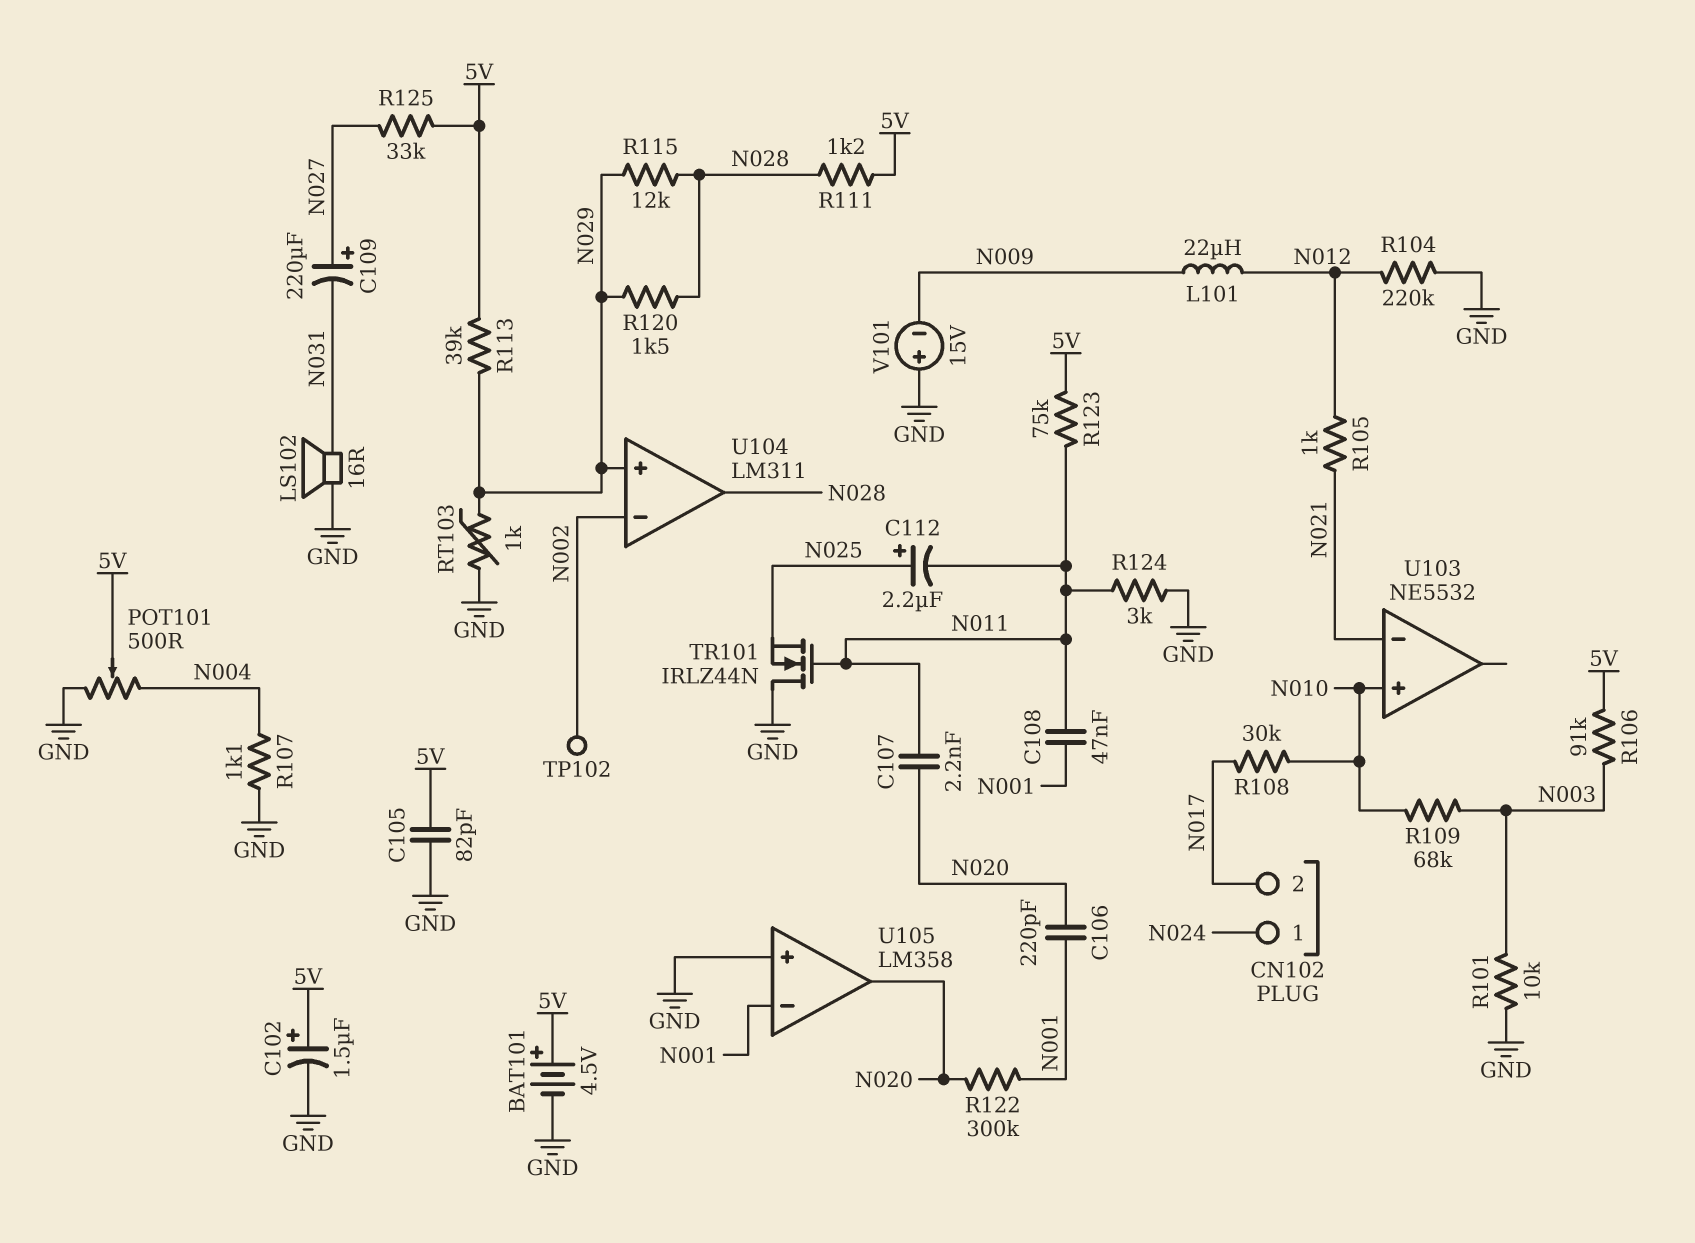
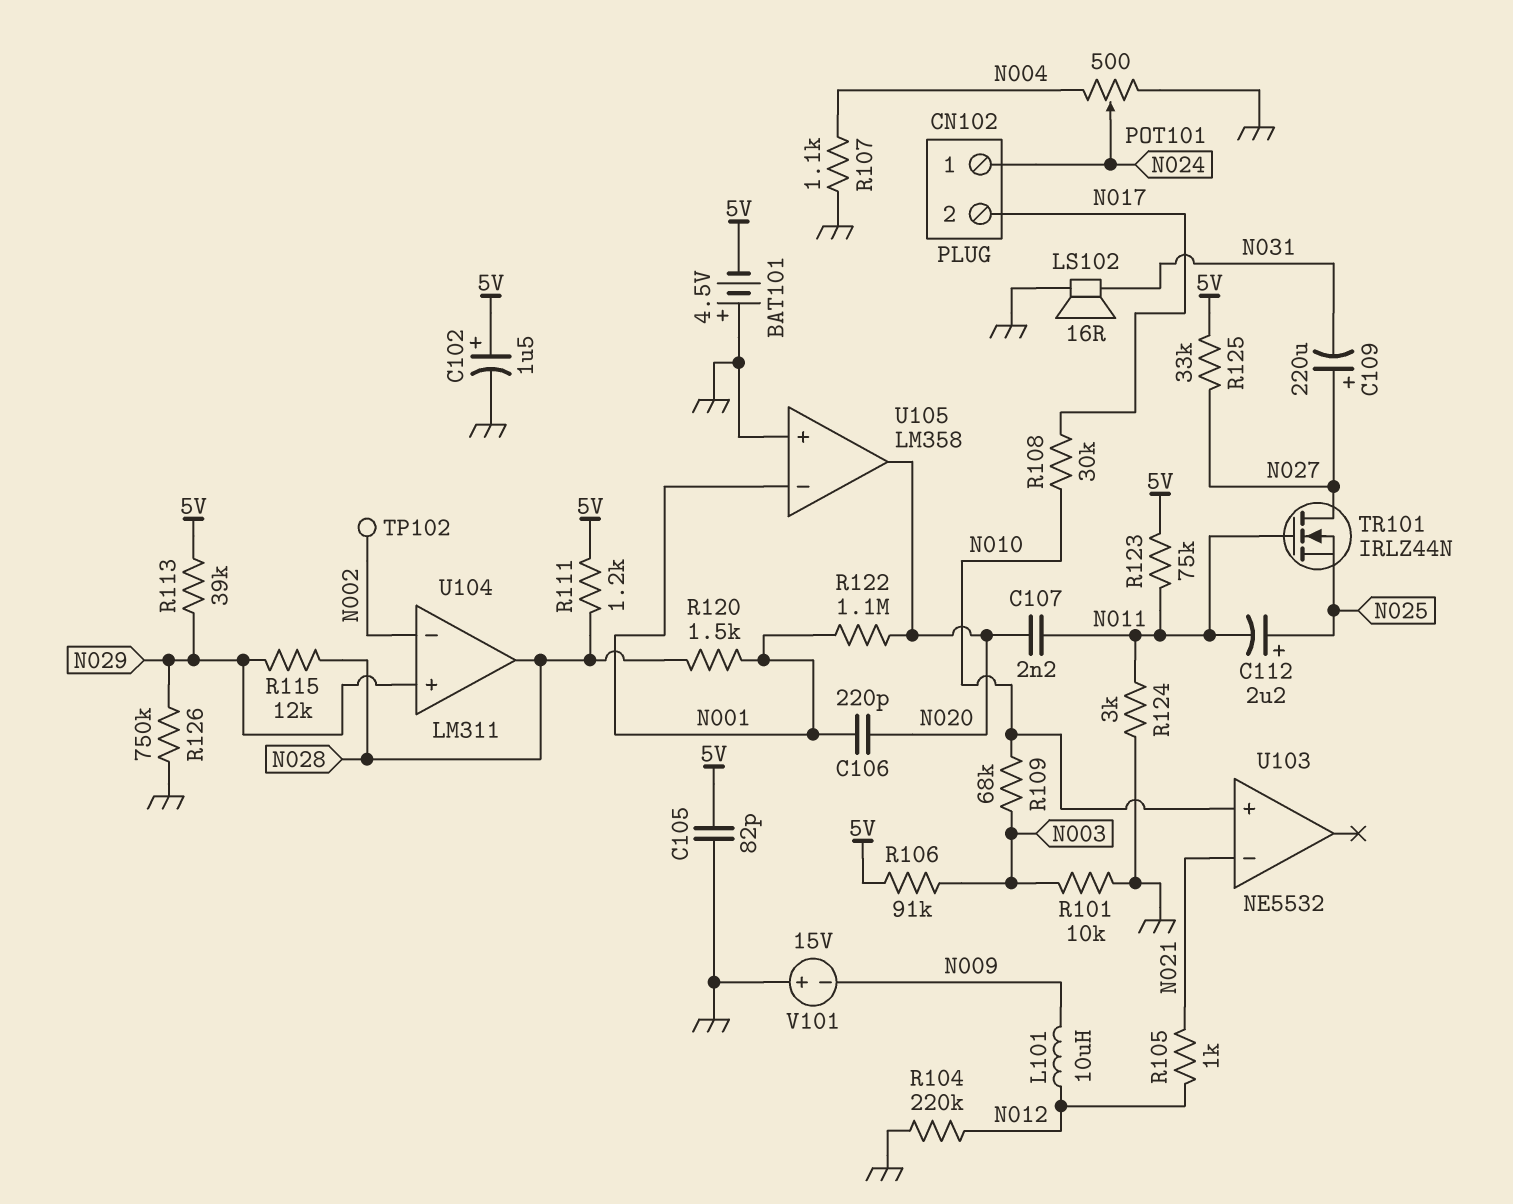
BAT101: 4.5V (plus 5V, minus GND) -> 4.5V (plus GND, minus 5V)
C108: 47nF (N001, N011) -> none
L101: 22uH (N009, N012) -> 10uH (N009, N012)
POT101: 500 (GND, N004, wiper 5V) -> 500 (GND, N004, wiper N024)
R120: 1.5k (N028, N029) -> 1.5k (N001, N028)
R122: 300k (N001, N020) -> 1.1M (N001, N020)
R126: none -> 750k (GND, N029)
RT103: 1k (GND, N029) -> none
TR101: NMOS IRLZ44N (G N011, D GND, S N025) -> NMOS IRLZ44N (G N011, D N027, S N025)

